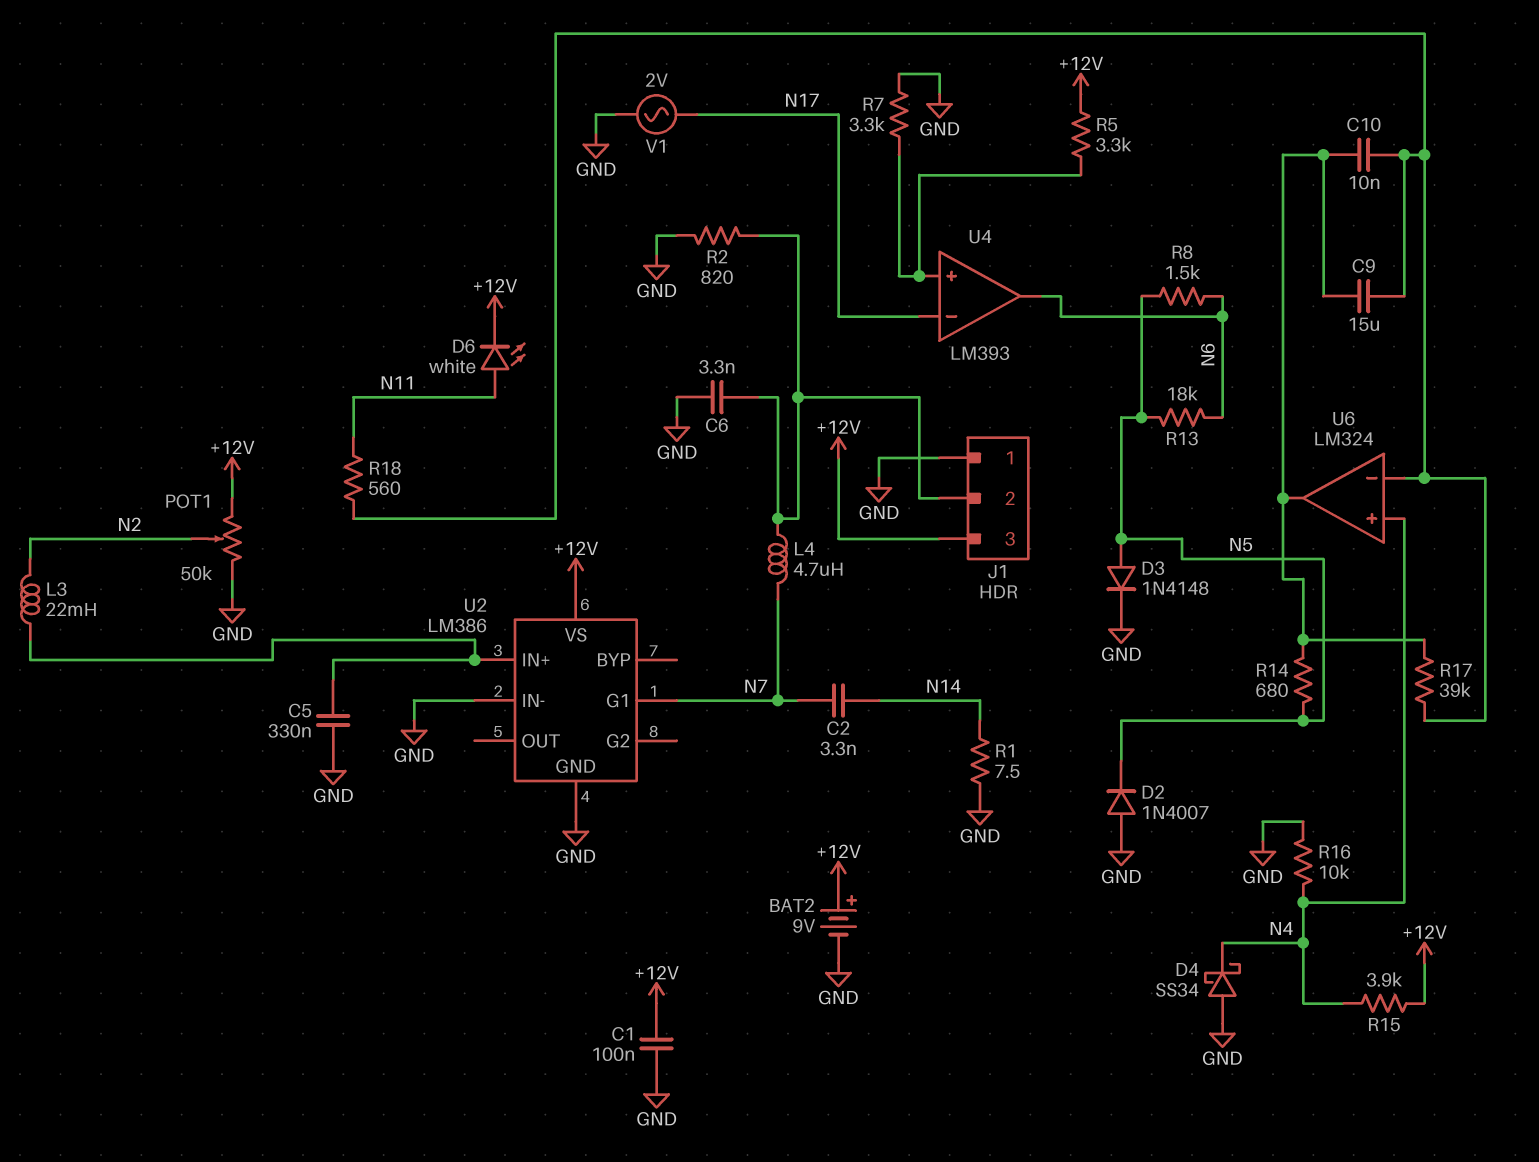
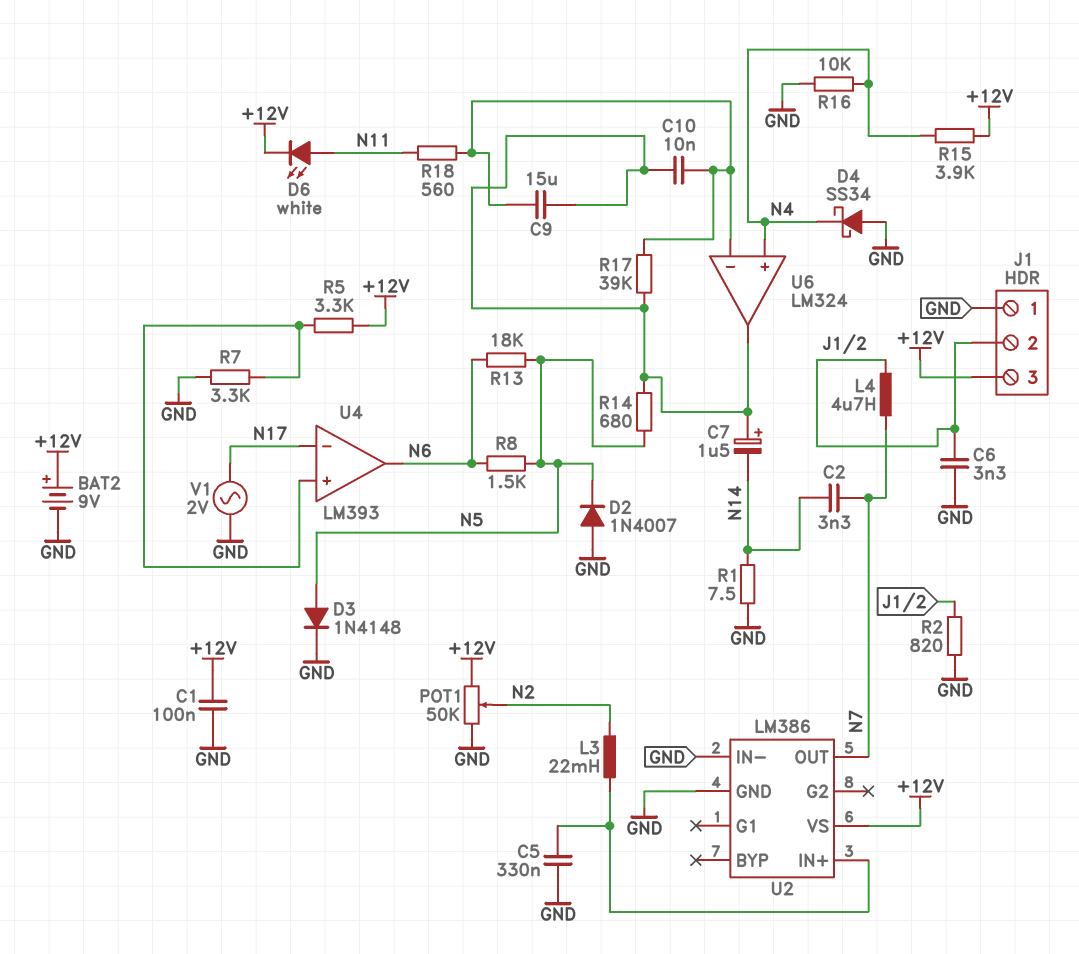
C7: none -> 1.5uF (plus U6/out, minus N14)
U2 pin G1: N7 -> none
U2 pin OUT: none -> N7

